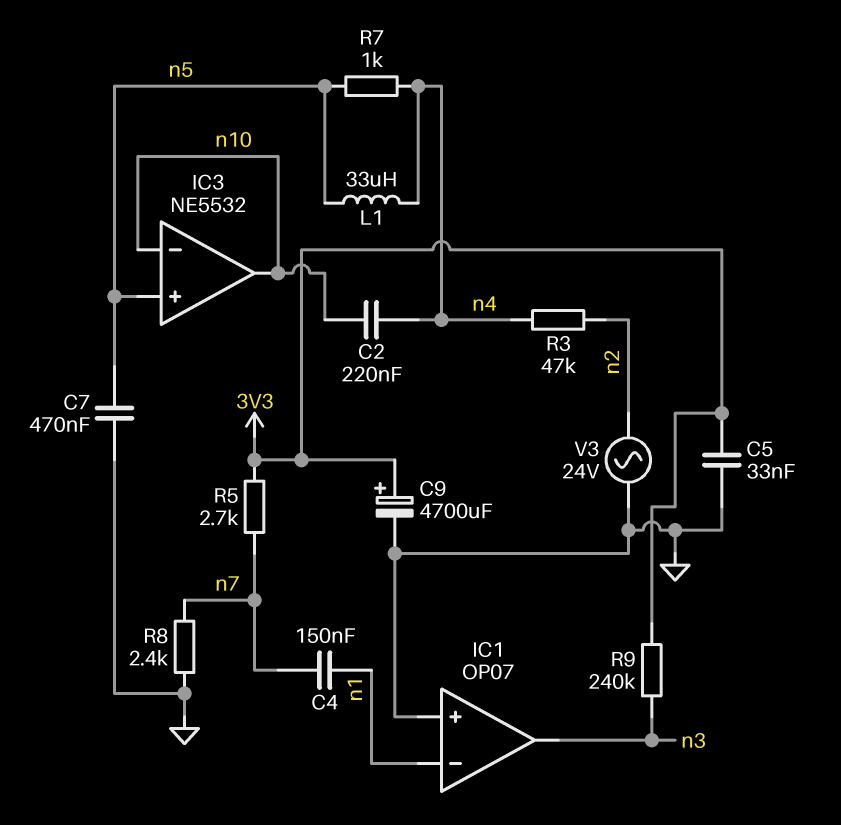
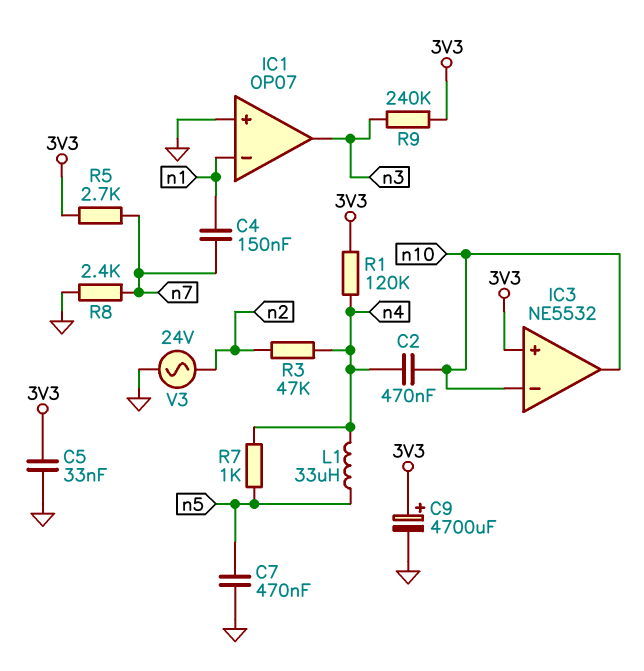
C2: 220nF (n4, n10) -> 470nF (n4, n10)
IC3 pin in+: n5 -> 3V3
R1: none -> 120k (3V3, n4)

